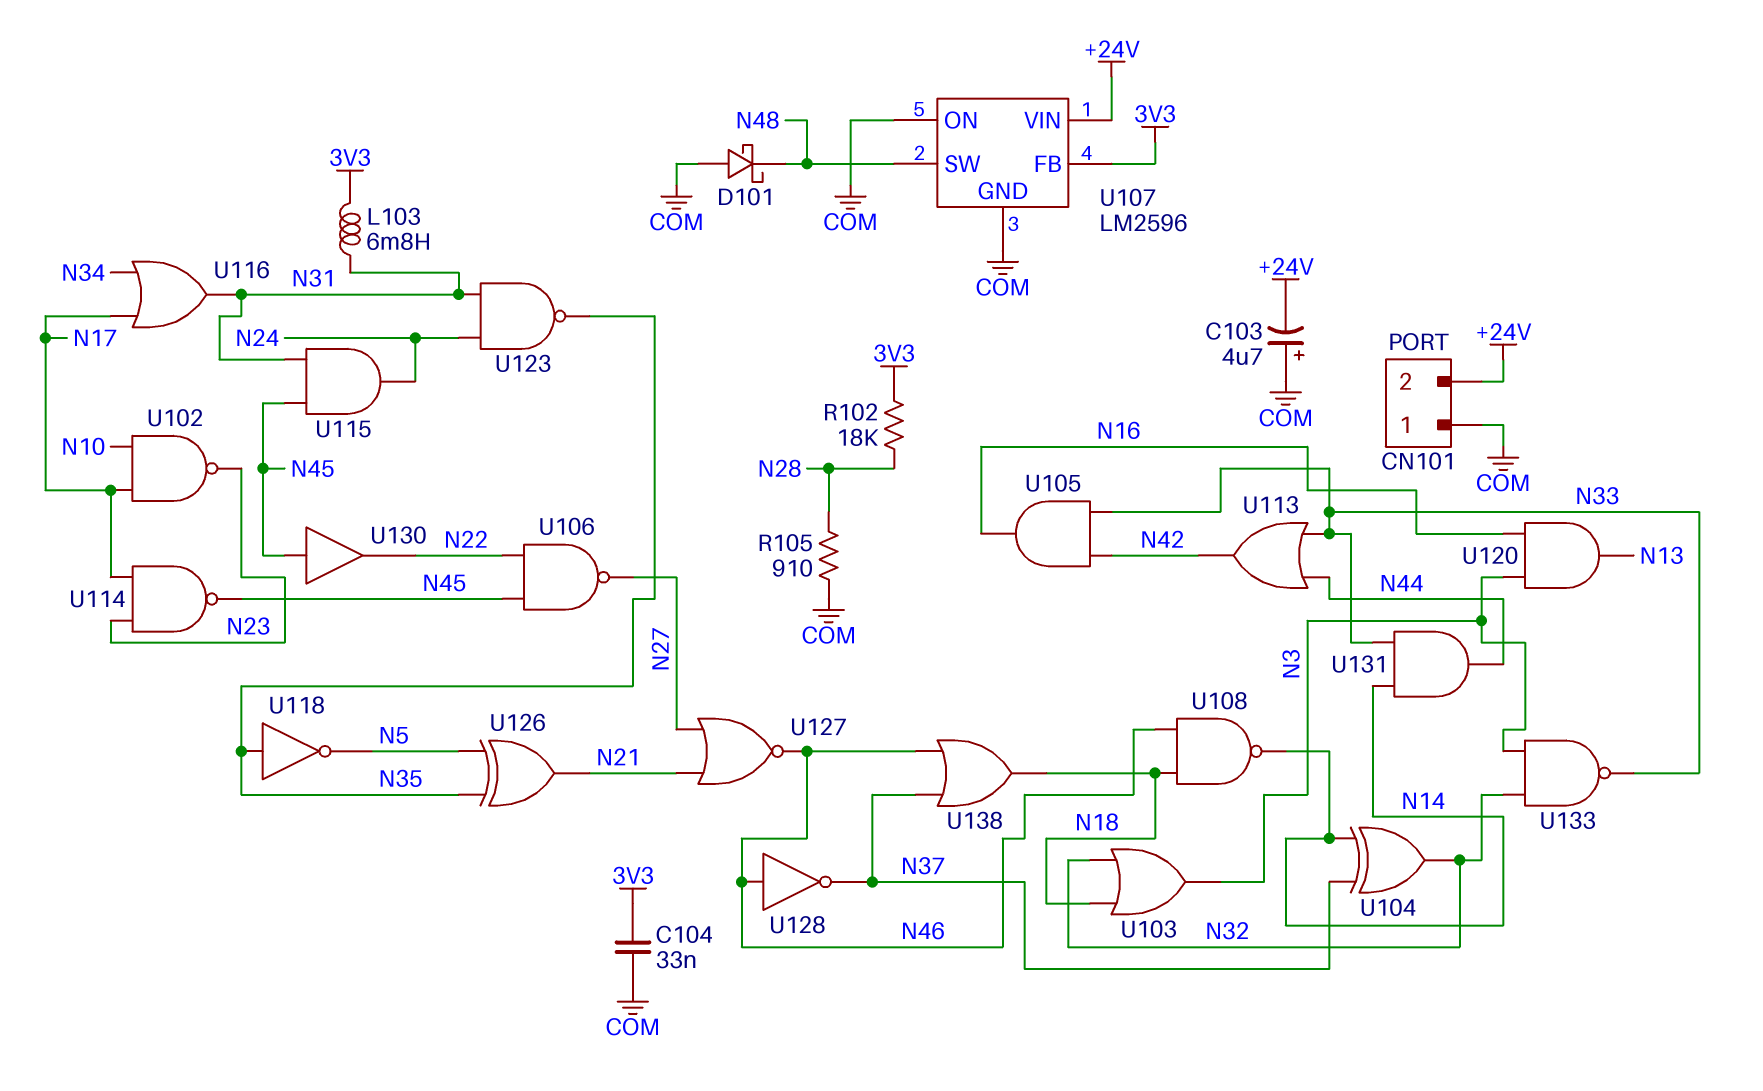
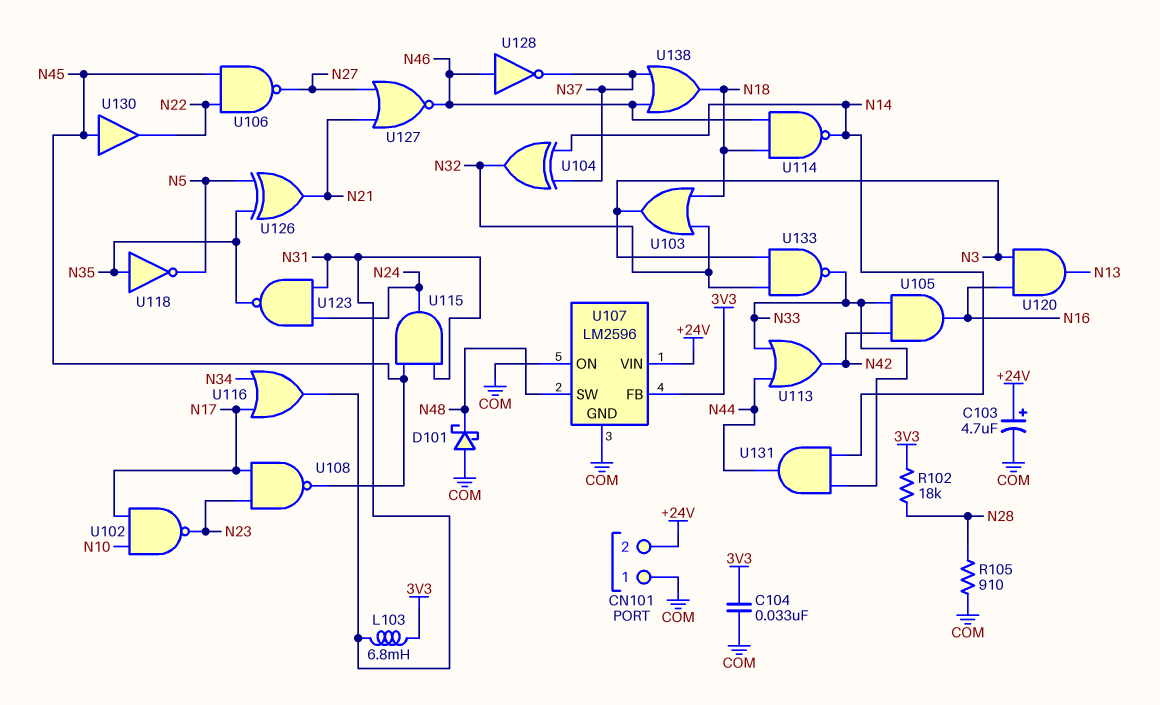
C103: 4.7uF (plus COM, minus +24V) -> 4.7uF (plus +24V, minus COM)
U108: NAND (in N18, in N46, out N14) -> NAND (in N17, in N23, out N45)
U114: NAND (in N17, in N23, out N45) -> NAND (in N18, in N46, out N14)

